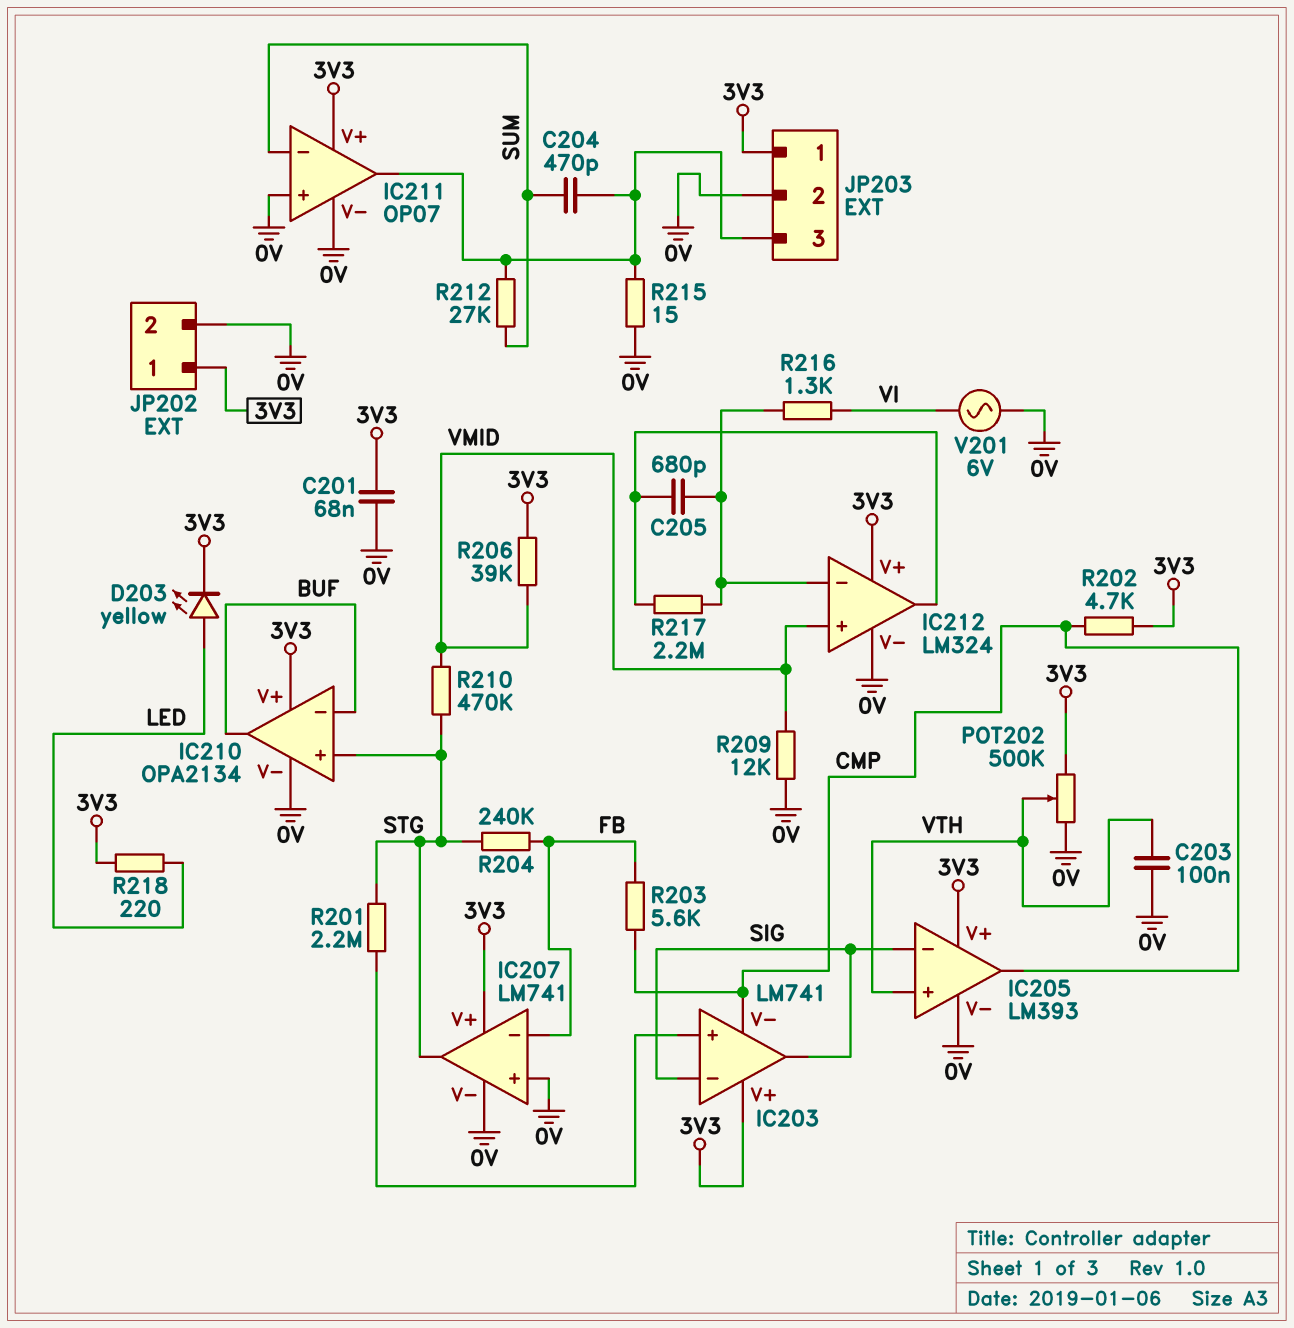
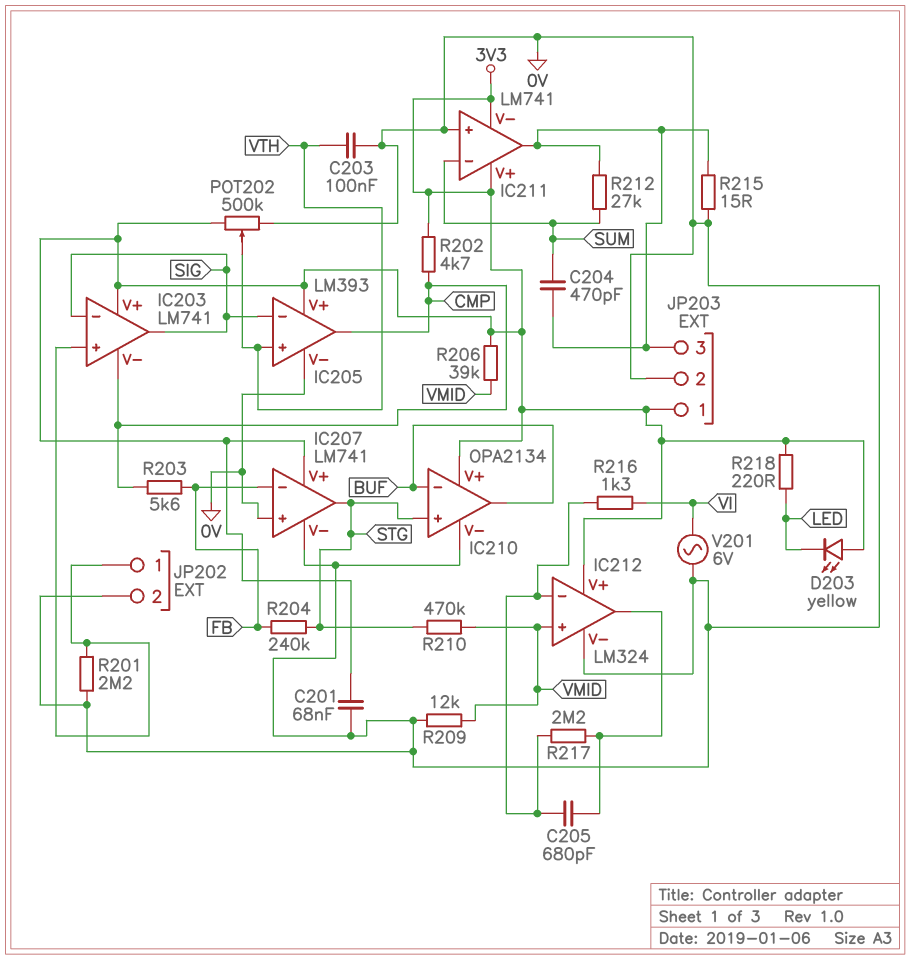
D203: LED yellow (A LED, K 3V3) -> LED yellow (A 3V3, K LED)
IC211: OP07 -> LM741
IC211 pin V-: 0V -> 3V3
JP202 pin 1: 3V3 -> IC203/in+
R201: 2.2M (IC203/in+, STG) -> 2.2M (0V, IC203/in+)

